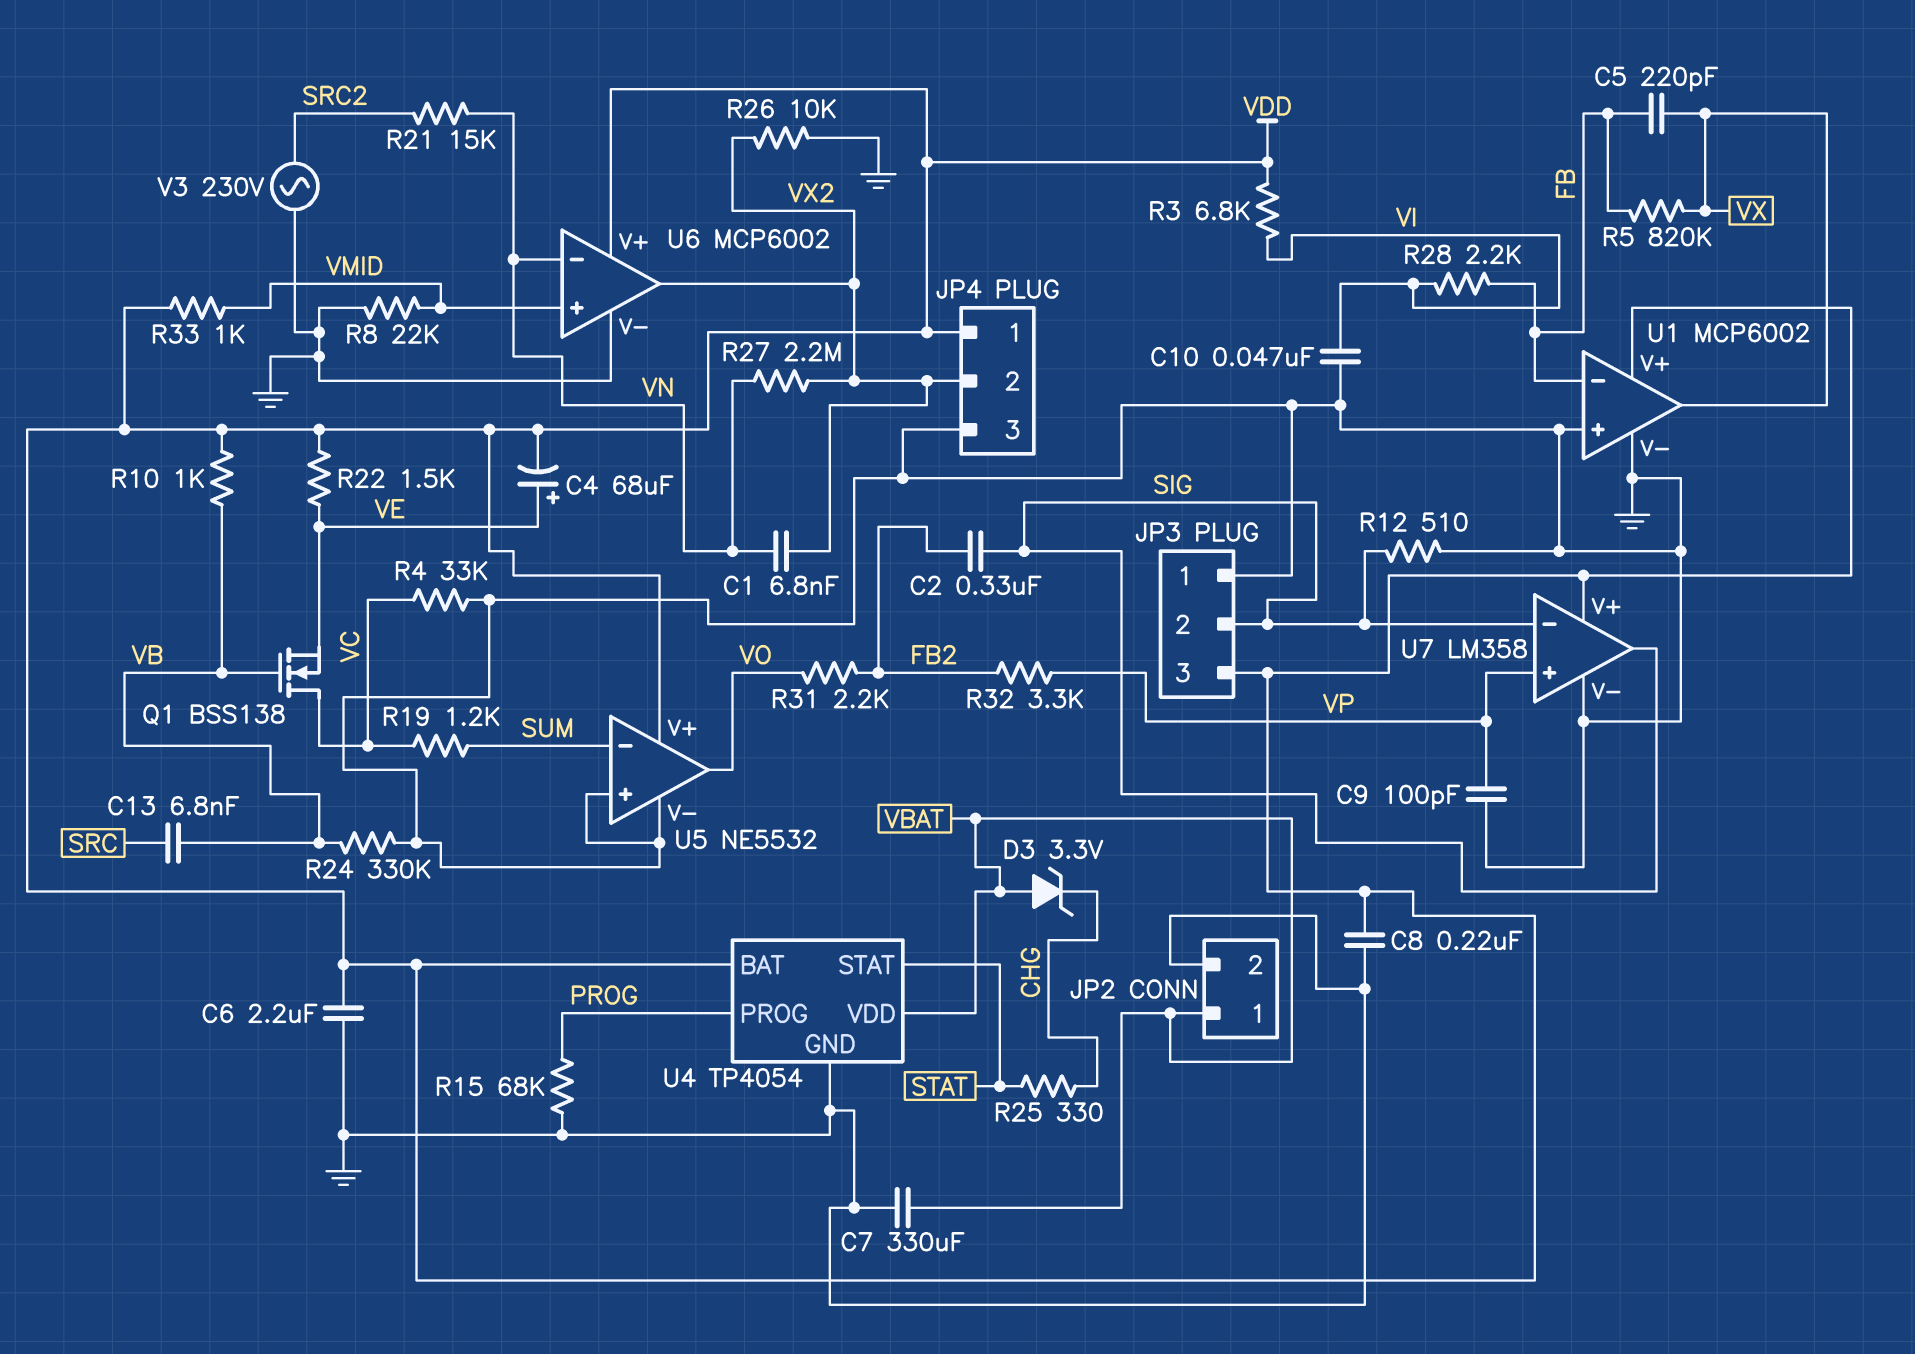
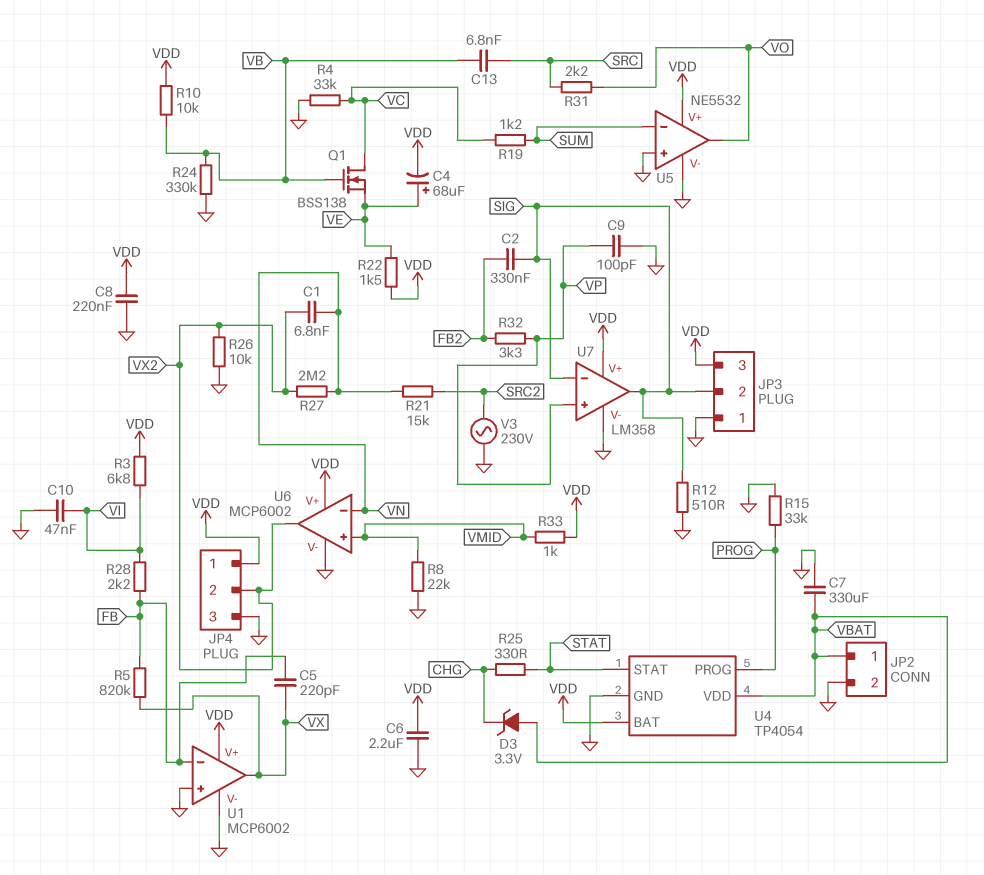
R10: 1k (VB, VDD) -> 10k (VB, VDD)
R15: 68k (GND, PROG) -> 33k (GND, PROG)
R31: 2.2k (FB2, VO) -> 2.2k (SRC, VO)

